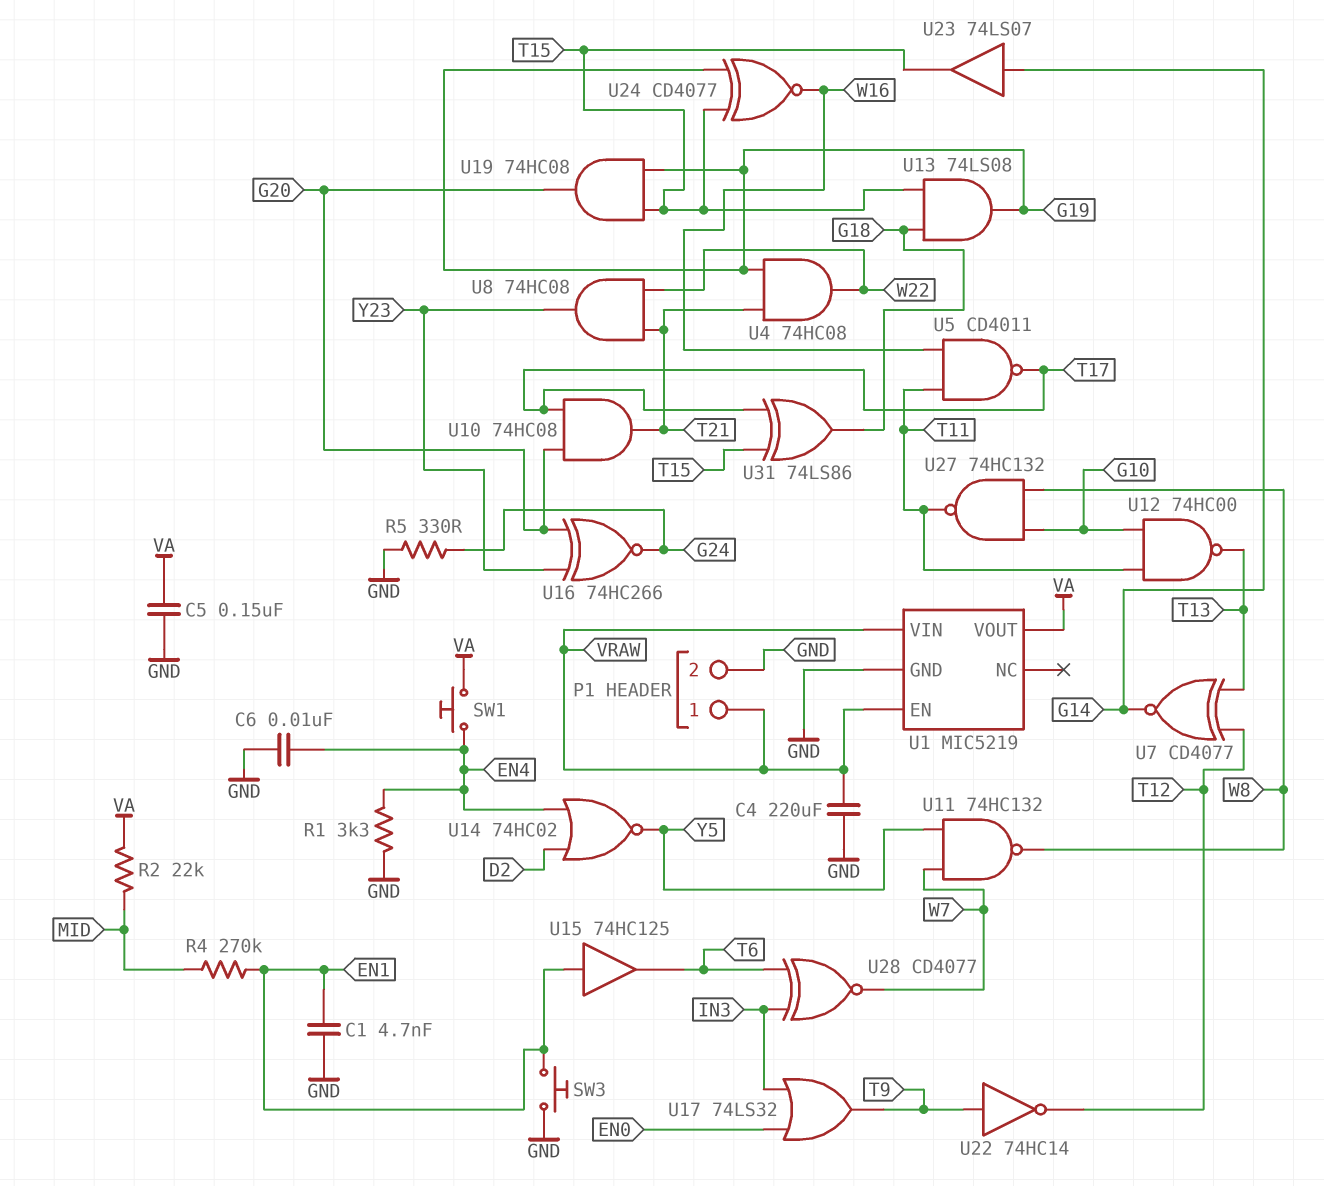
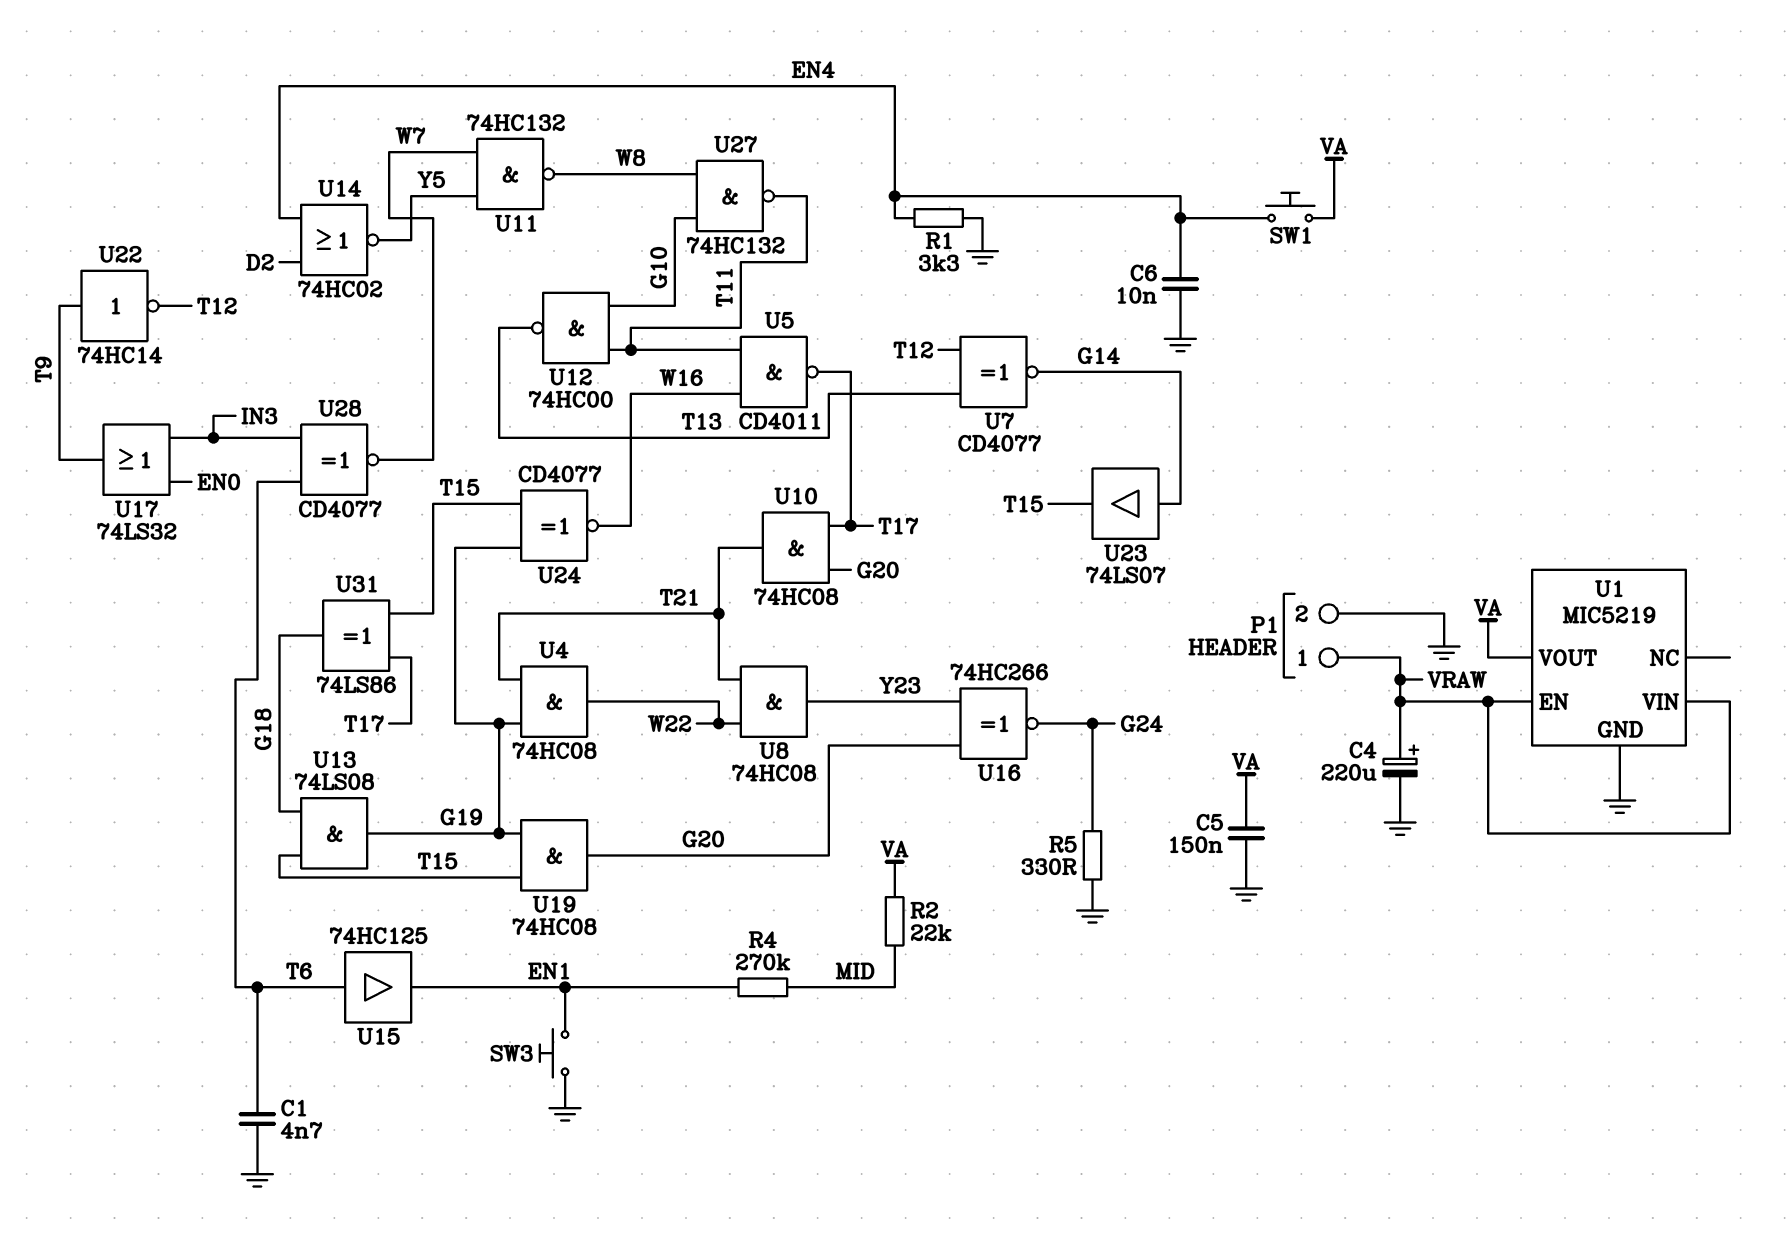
C1: 4.7nF (EN1, GND) -> 4.7nF (GND, T6)
C4: 220uF (GND, VRAW) -> 220uF (plus VRAW, minus GND)
U15: buffer 74HC125 (in EN1, out T6) -> buffer 74HC125 (in T6, out EN1)

